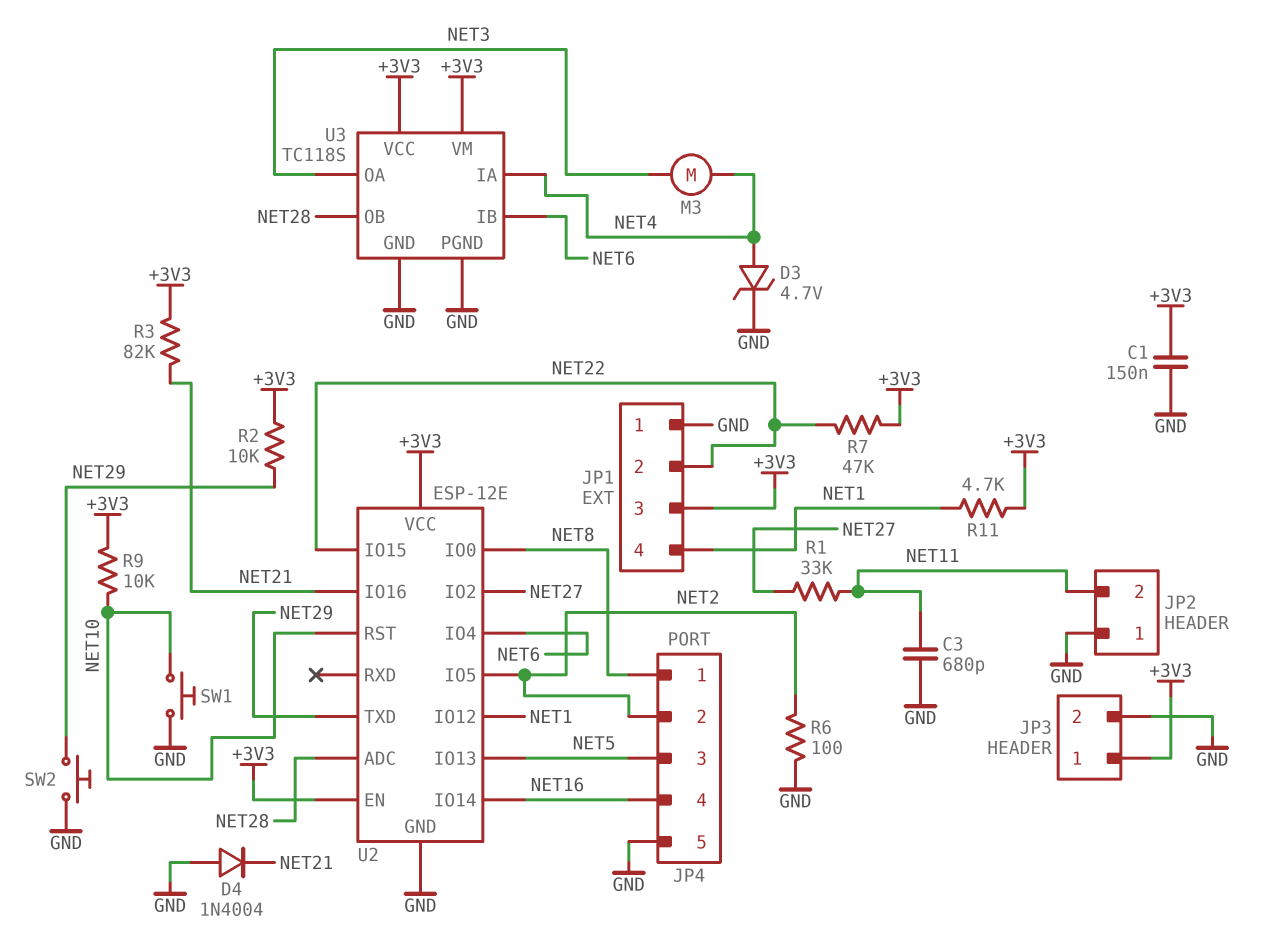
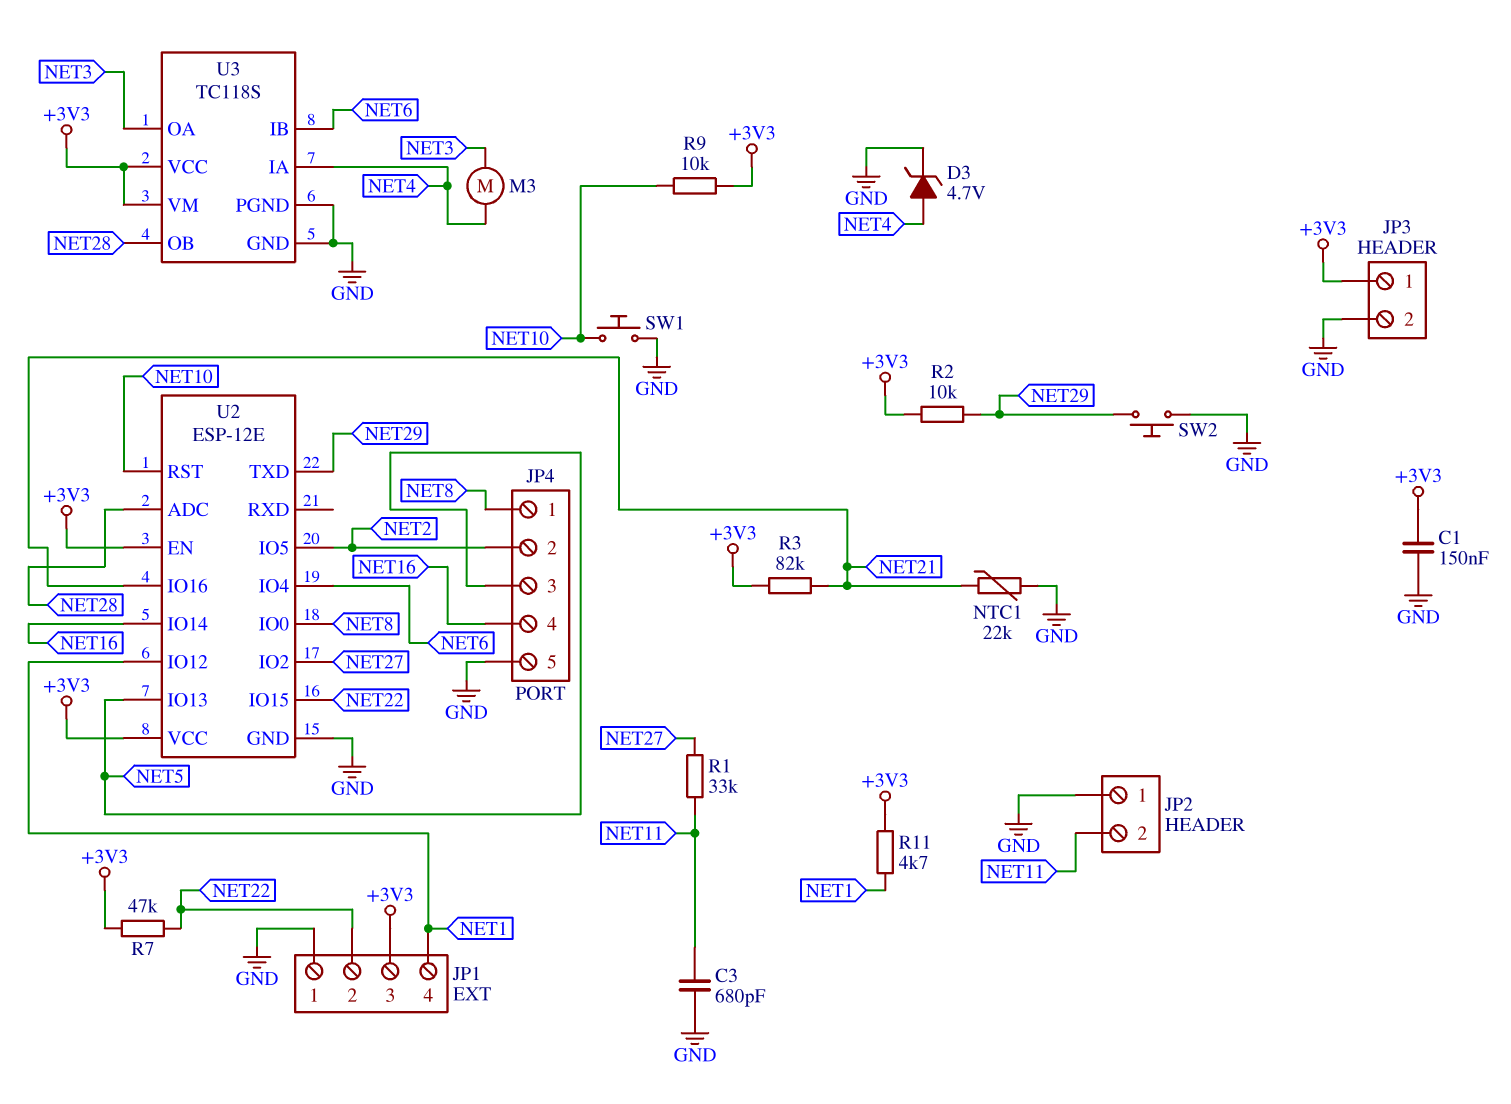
D4: diode 1N4004 (A GND, K NET21) -> none
NTC1: none -> 22k (GND, NET21)
R6: 100 (GND, NET2) -> none

